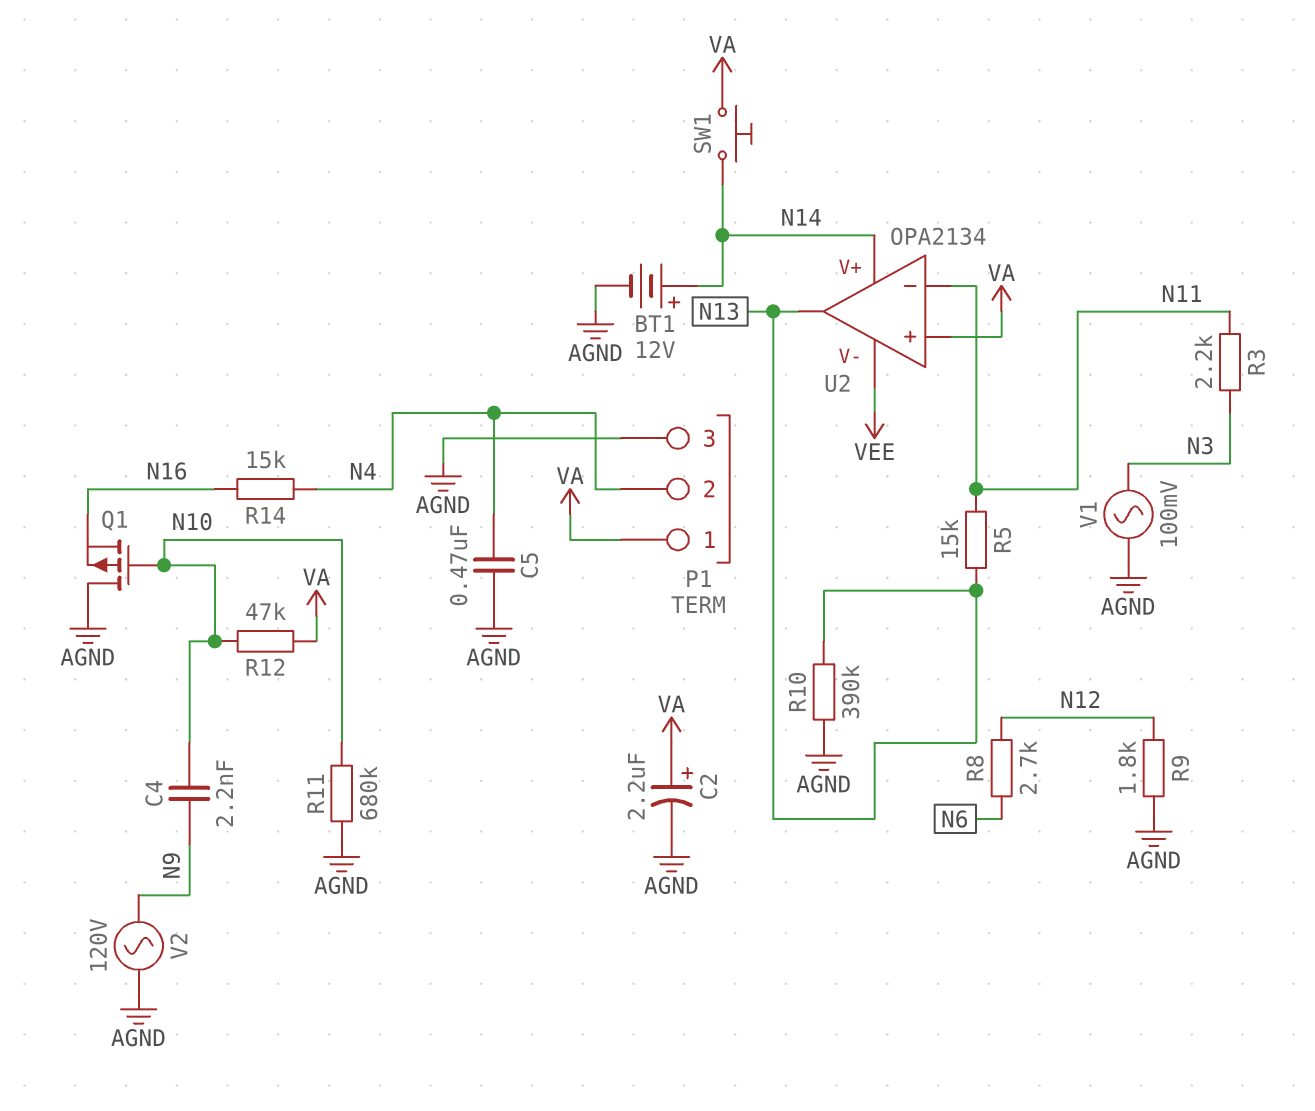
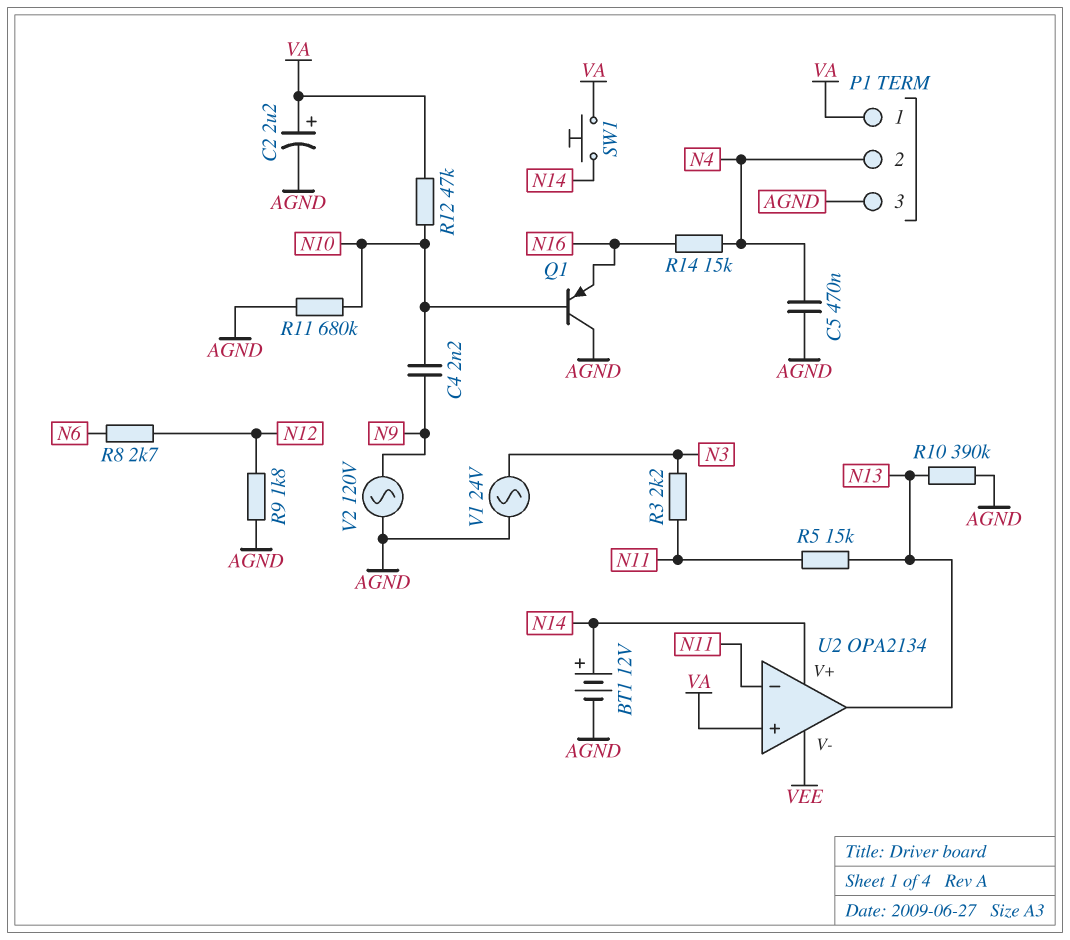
Q1: PMOS (G N10, D AGND, S N16) -> PNP (B N10, C AGND, E N16)
V1: AC 100mV (AGND, N3) -> AC 24V (AGND, N3)

